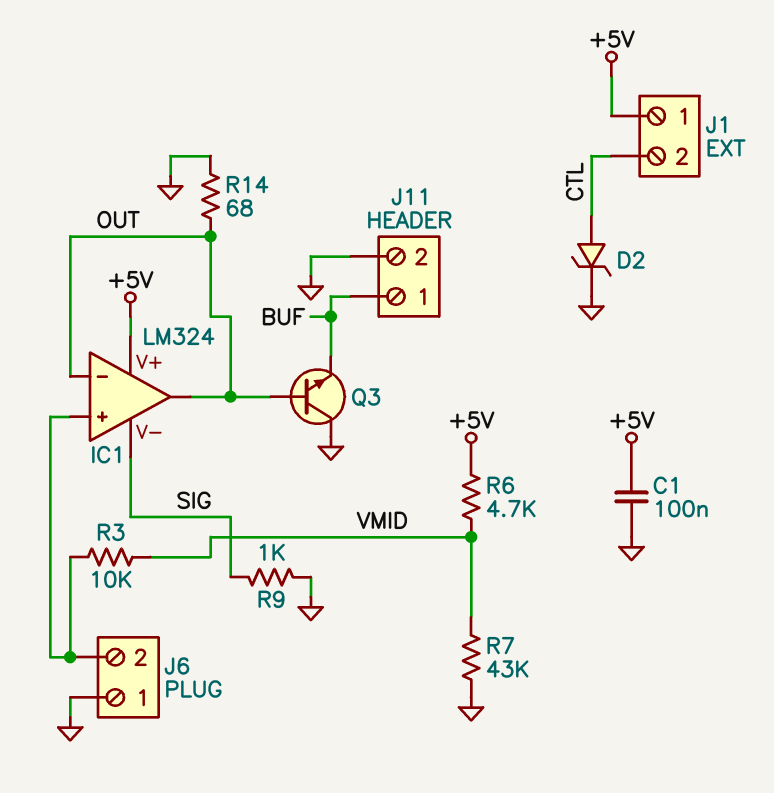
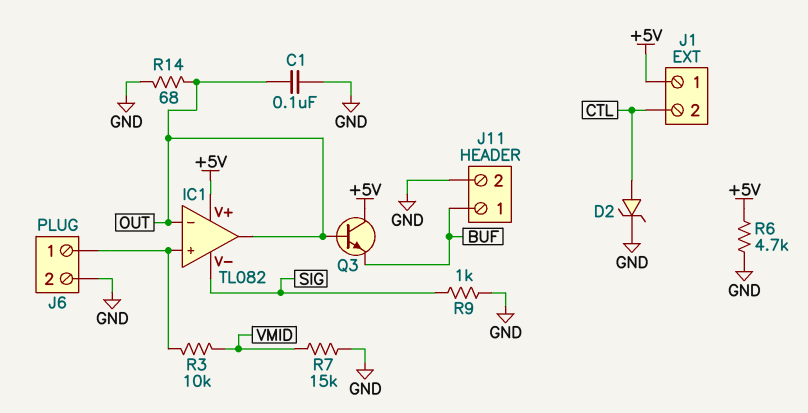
C1: 100nF (+5V, GND) -> 100nF (GND, OUT)
IC1: LM324 -> TL082
J6 pin 1: GND -> IC1/in+
J6 pin 2: IC1/in+ -> GND
Q3: NPN (B OUT, C GND, E BUF) -> NPN (B OUT, C +5V, E BUF)
R6: 4.7k (+5V, VMID) -> 4.7k (+5V, GND)
R7: 43k (GND, VMID) -> 15k (GND, VMID)

